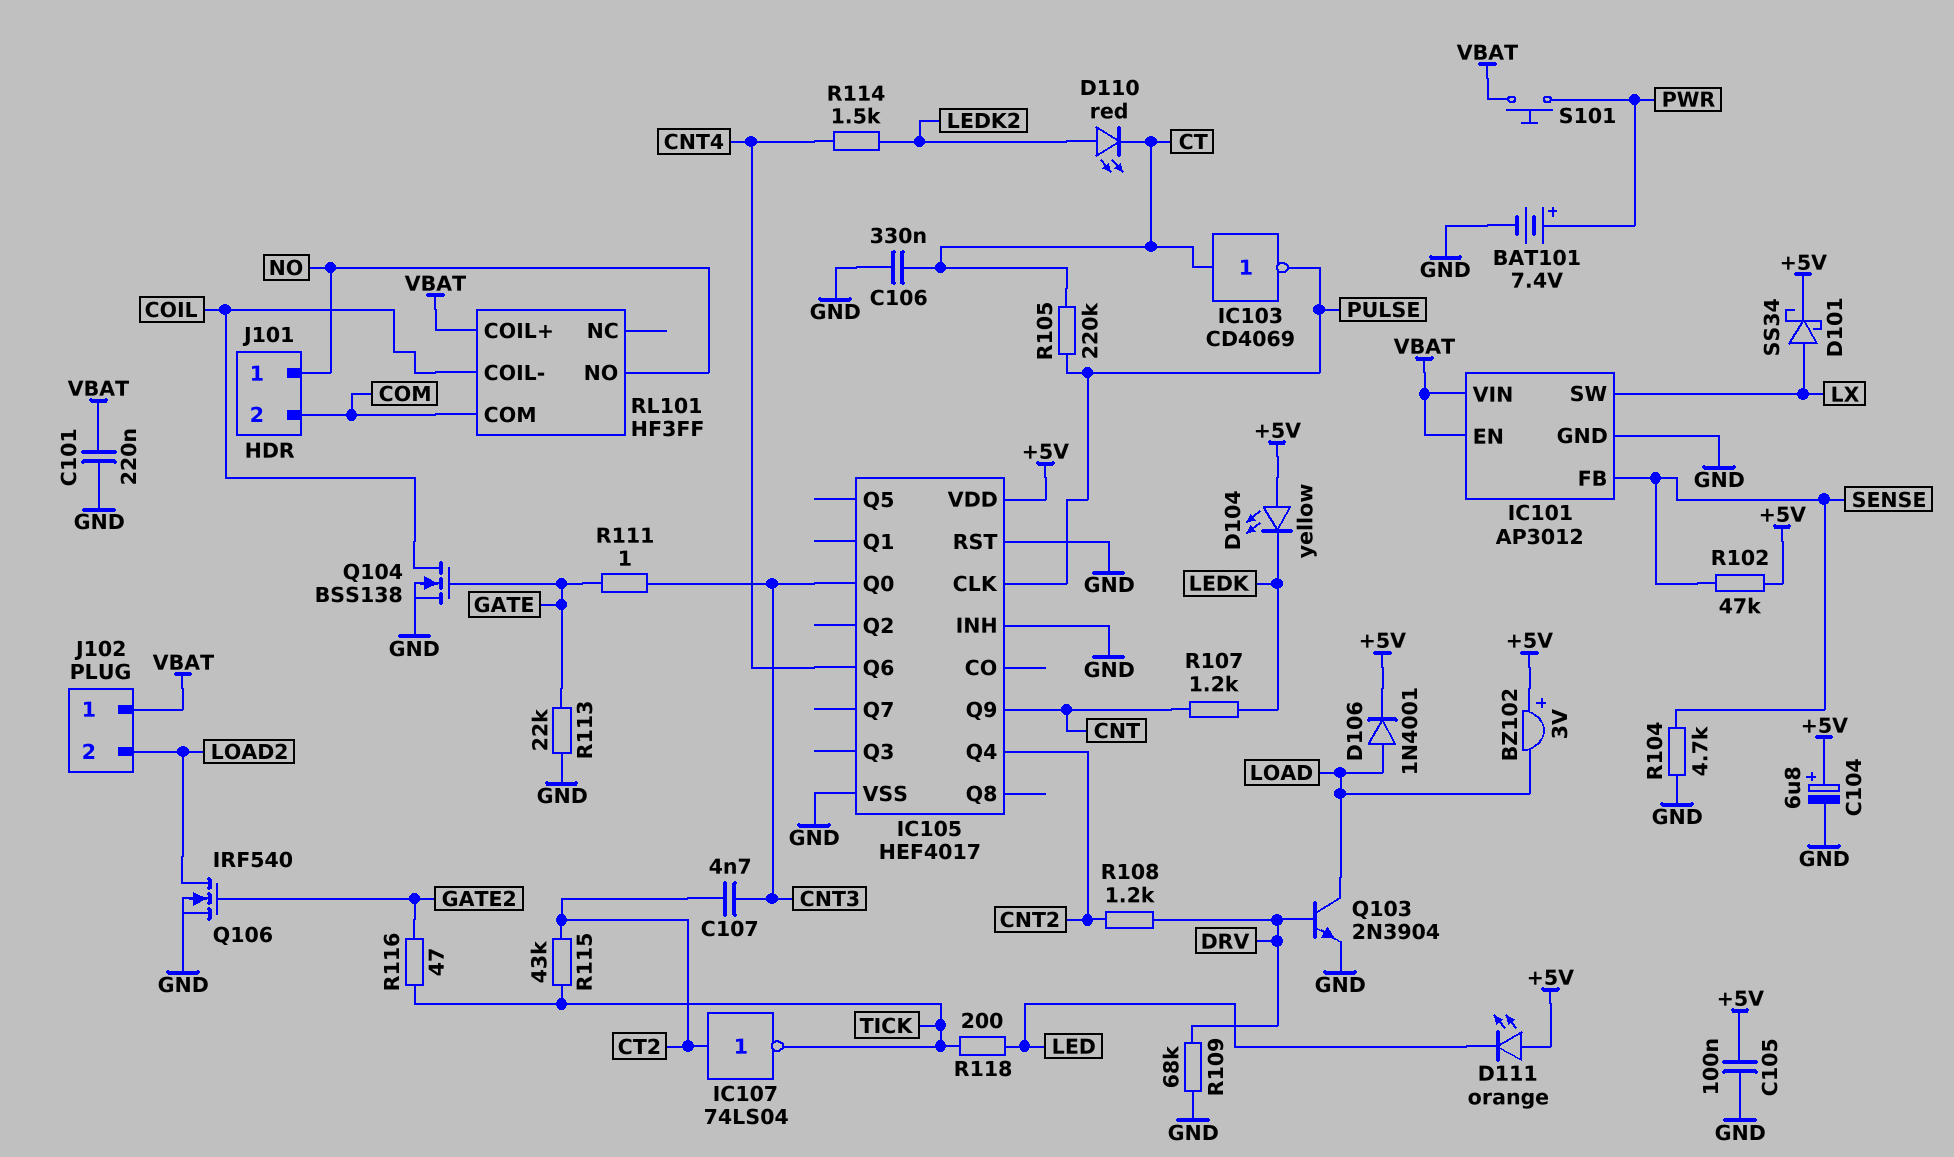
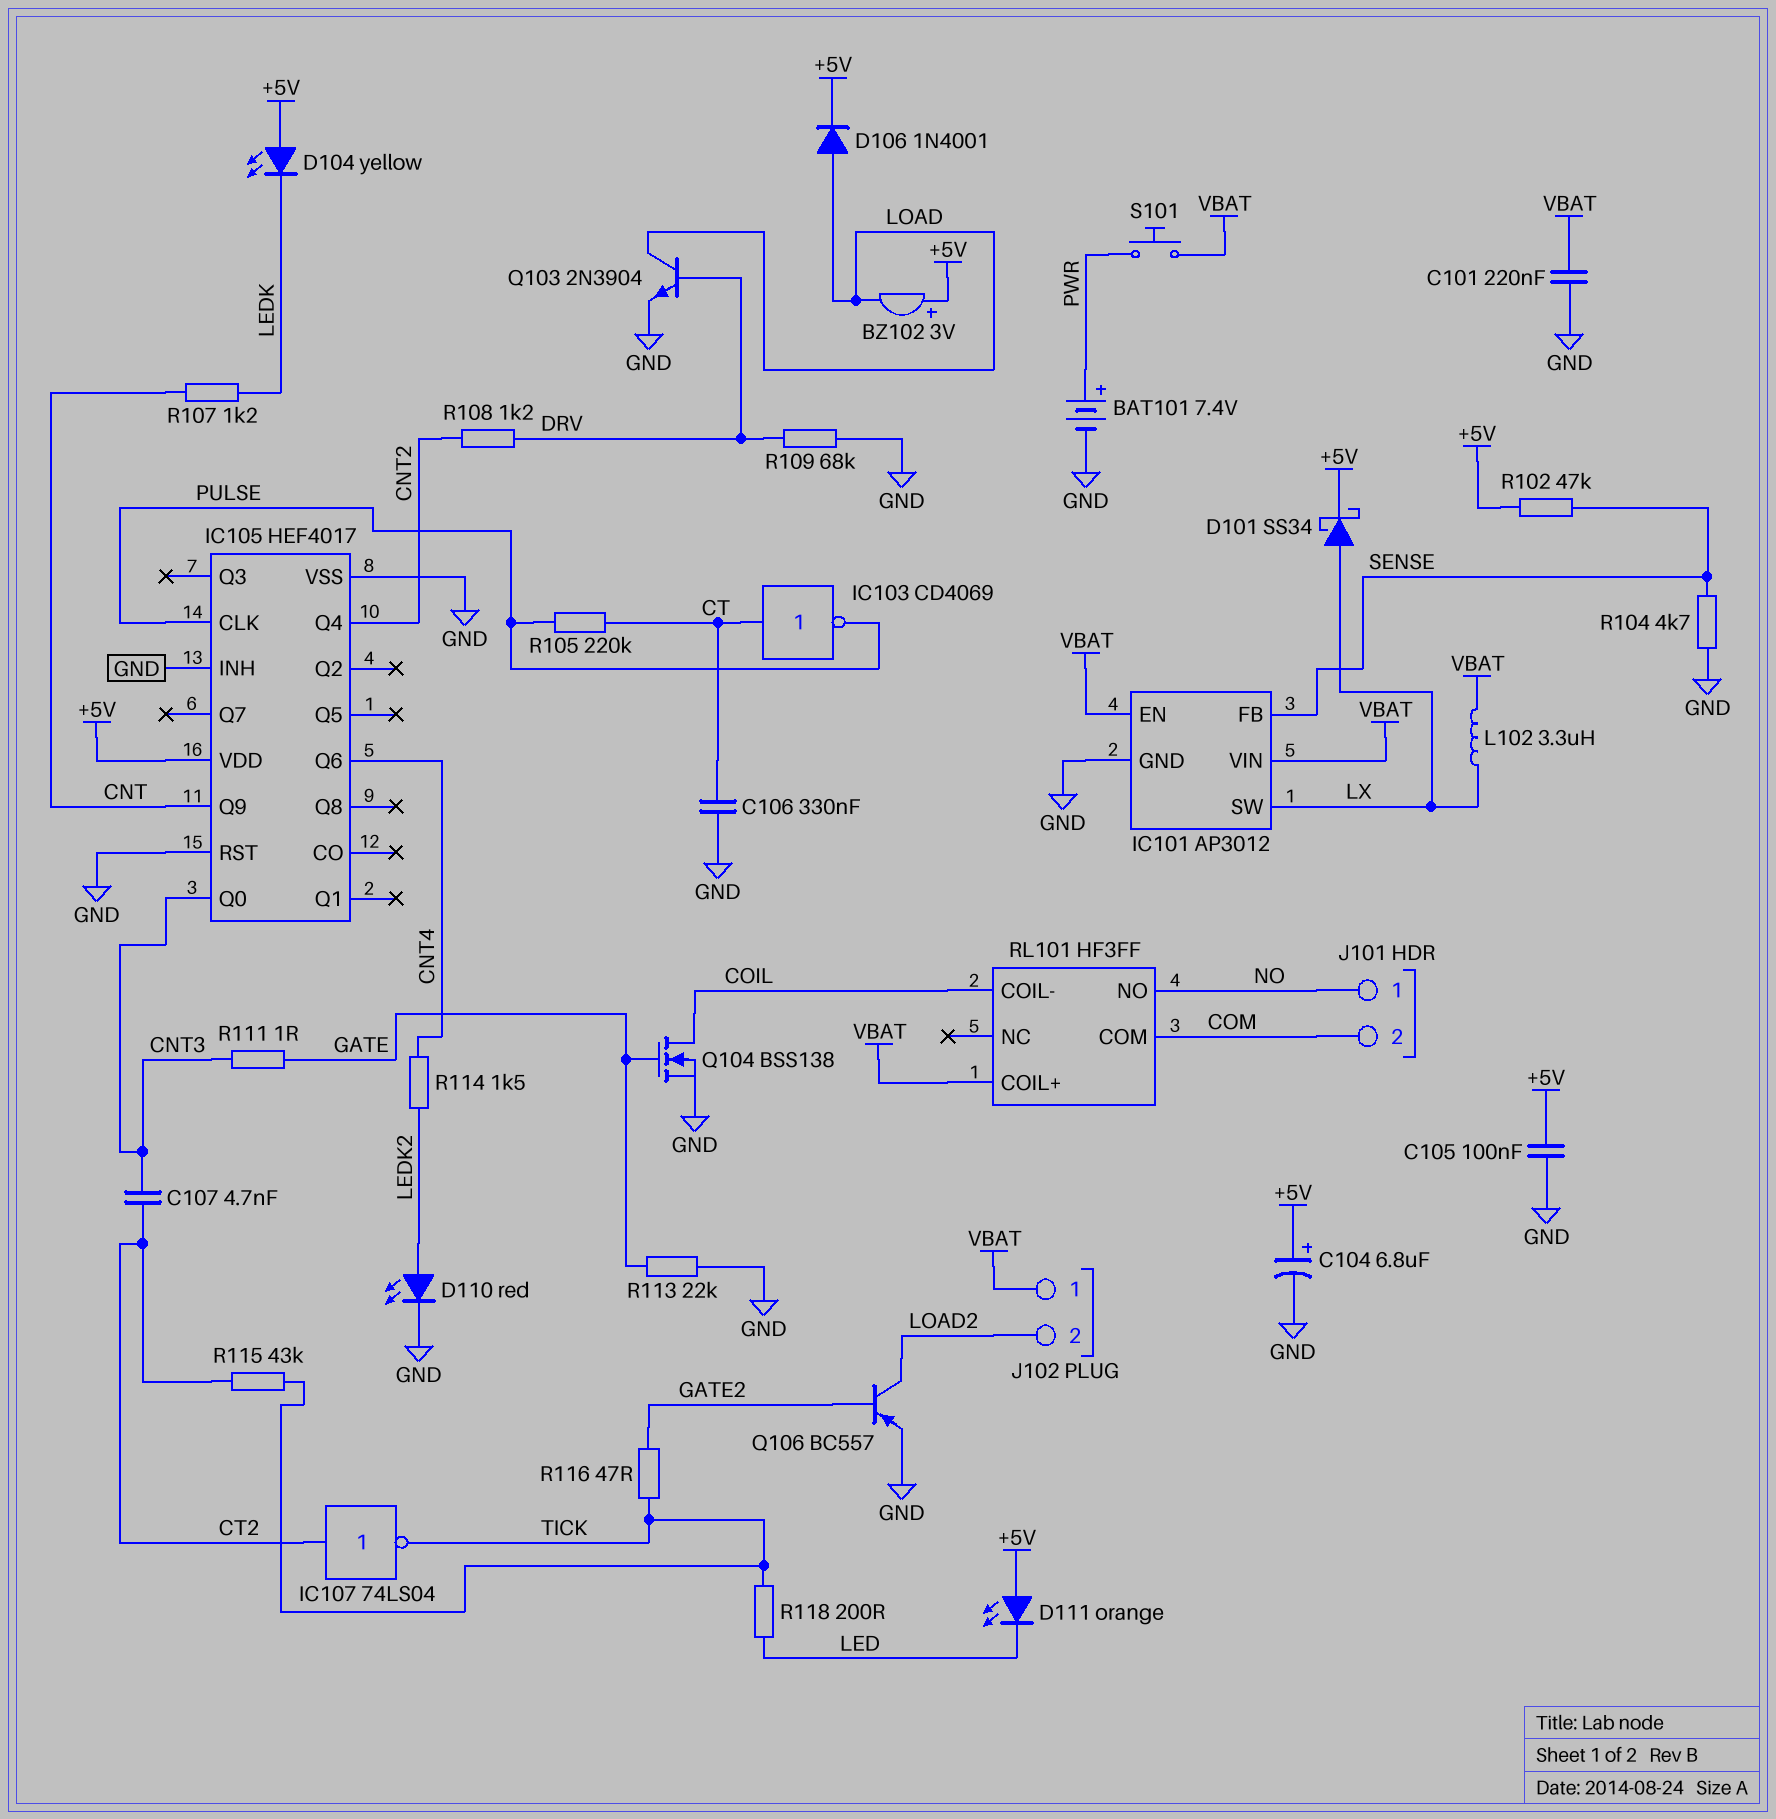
D110: LED red (A LEDK2, K CT) -> LED red (A LEDK2, K GND)
L102: none -> 3.3uH (LX, VBAT)
Q106: NMOS IRF540 (G GATE2, D LOAD2, S GND) -> PNP BC557 (B GATE2, C LOAD2, E GND)

